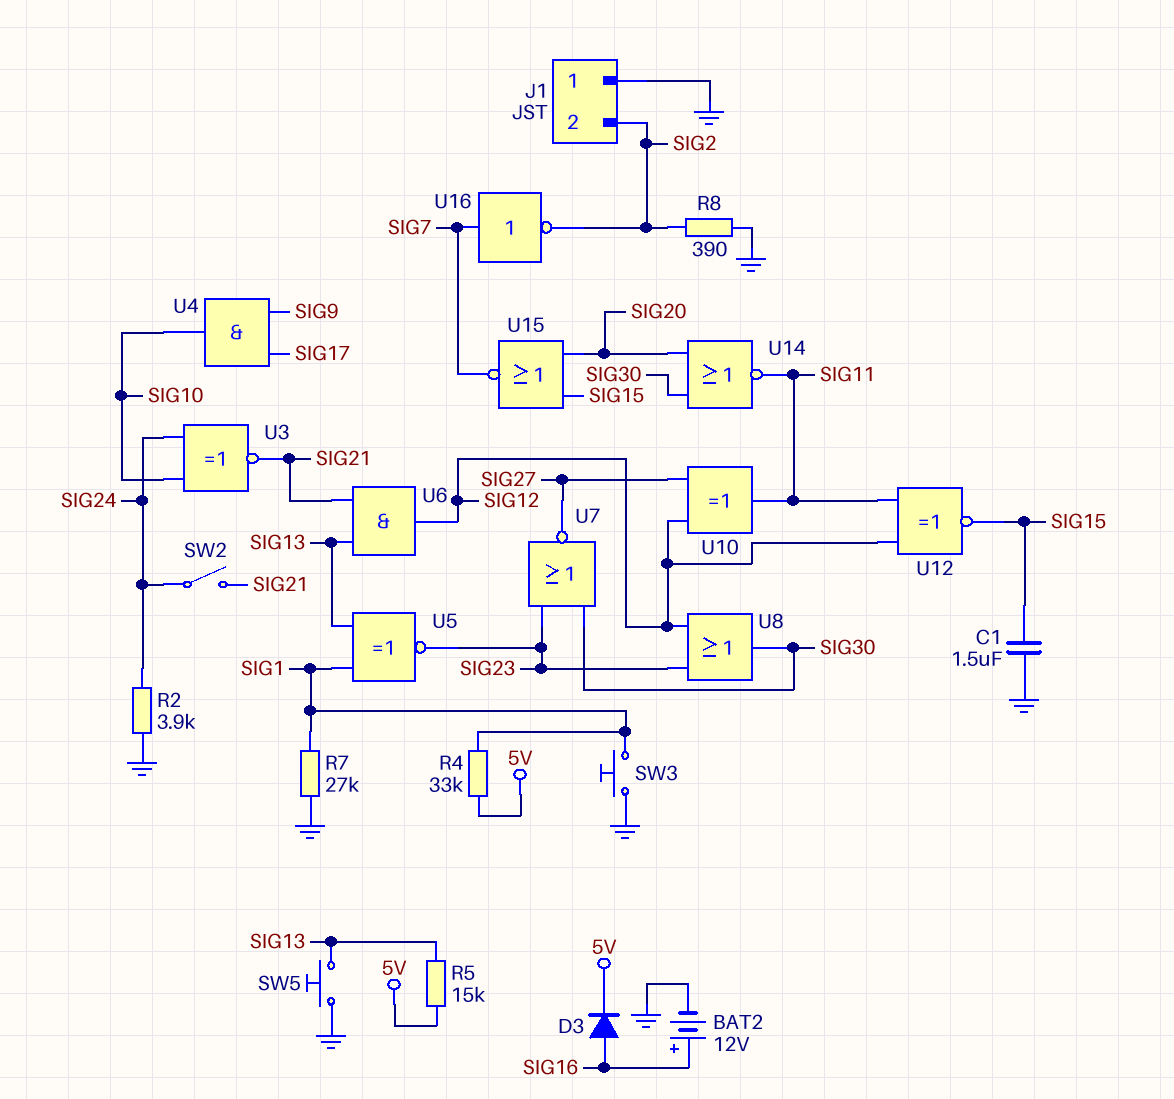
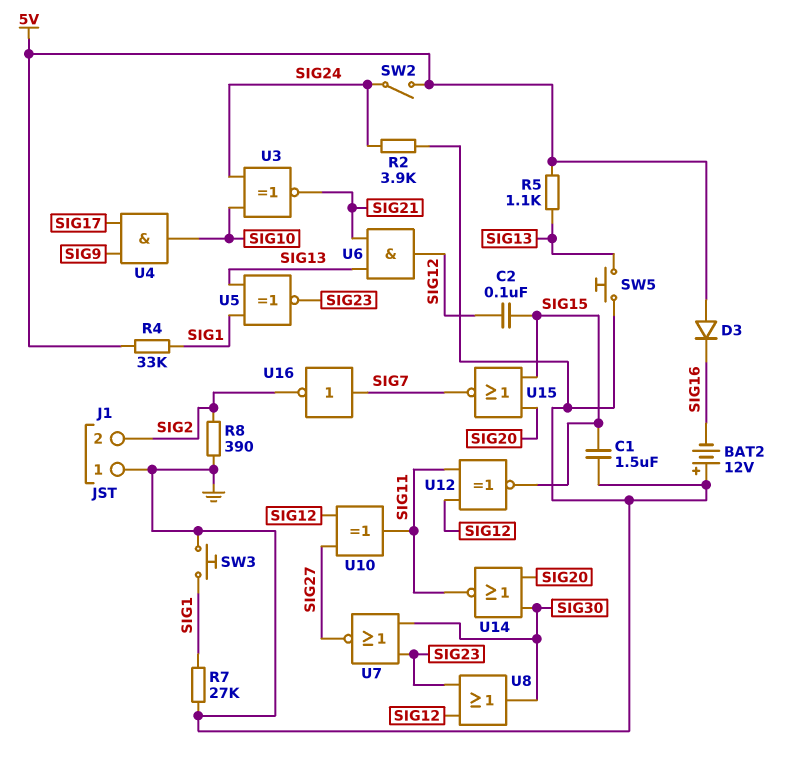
BAT2: 12V (plus SIG16, minus GND) -> 12V (plus GND, minus SIG16)
C2: none -> 100nF (SIG12, SIG15)
D3: diode (A SIG16, K 5V) -> diode (A 5V, K SIG16)
R5: 15k (5V, SIG13) -> 1.1k (5V, SIG13)
SW2: switch (SIG21, SIG24) -> switch (5V, SIG24)

